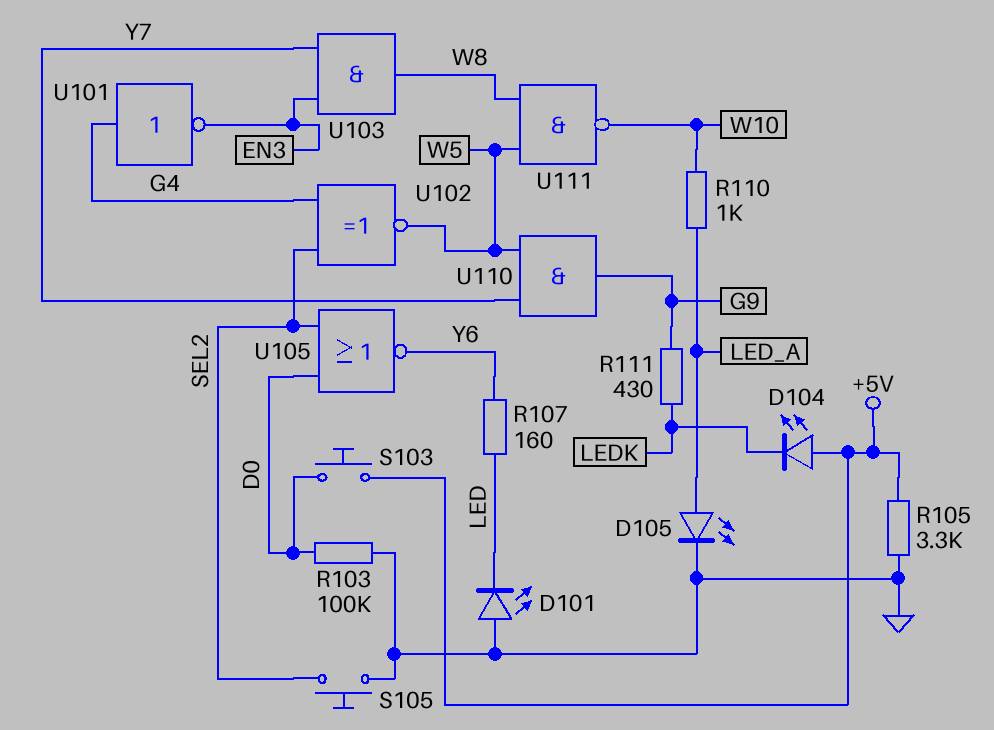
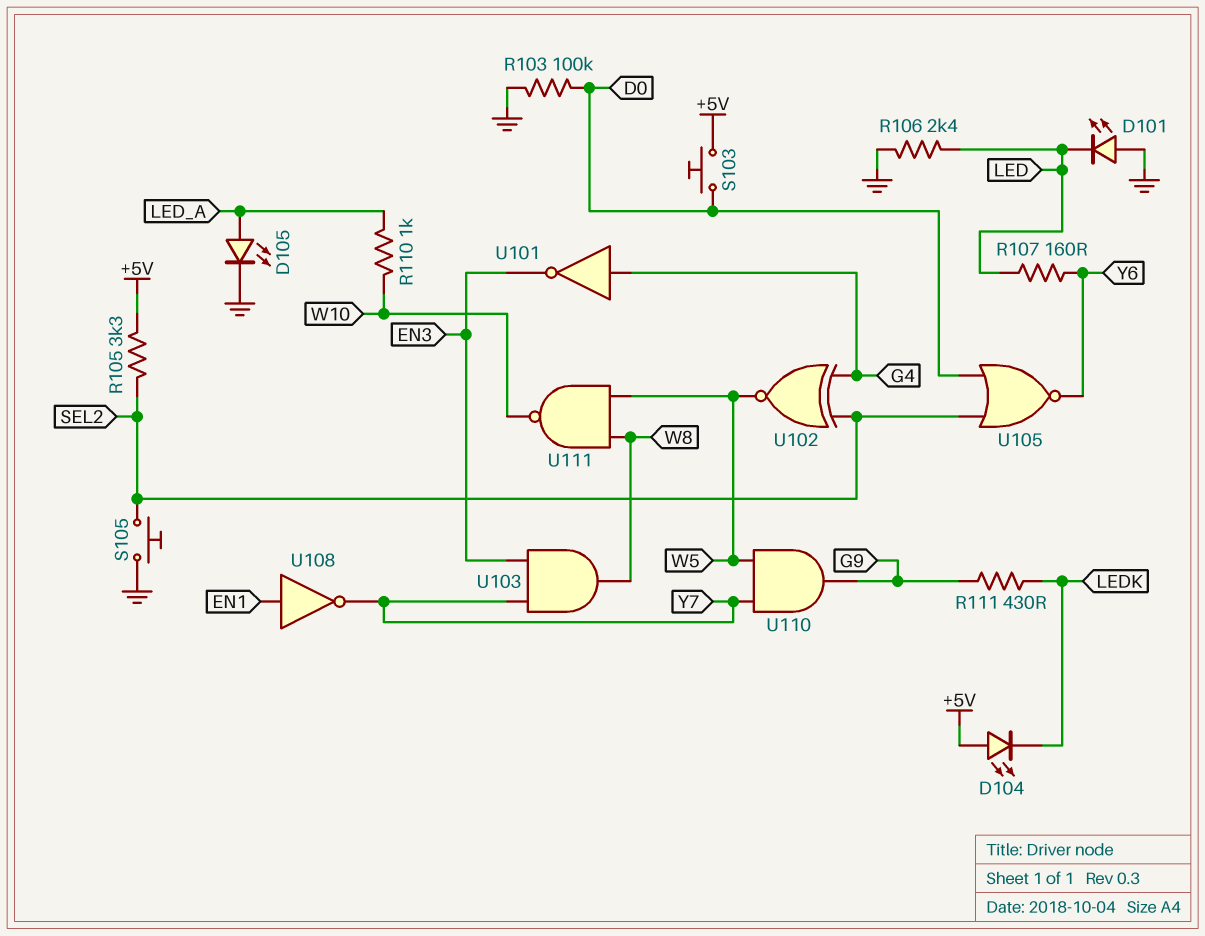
R105: 3.3k (+5V, GND) -> 3.3k (+5V, SEL2)
R106: none -> 2.4k (GND, LED)
U108: none -> NOT (in EN1, out Y7)

